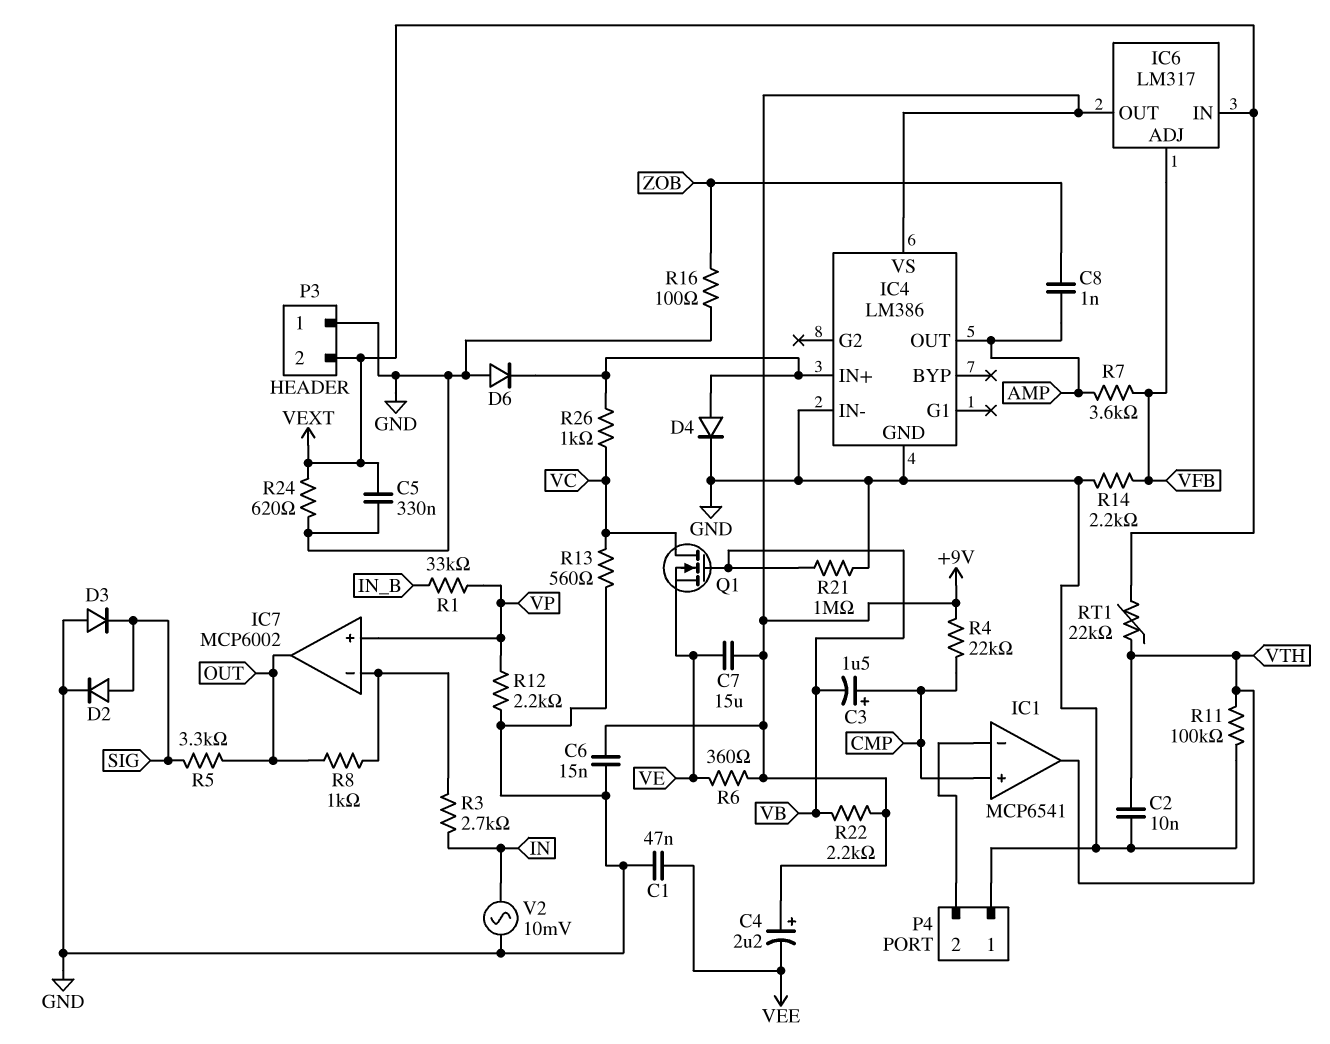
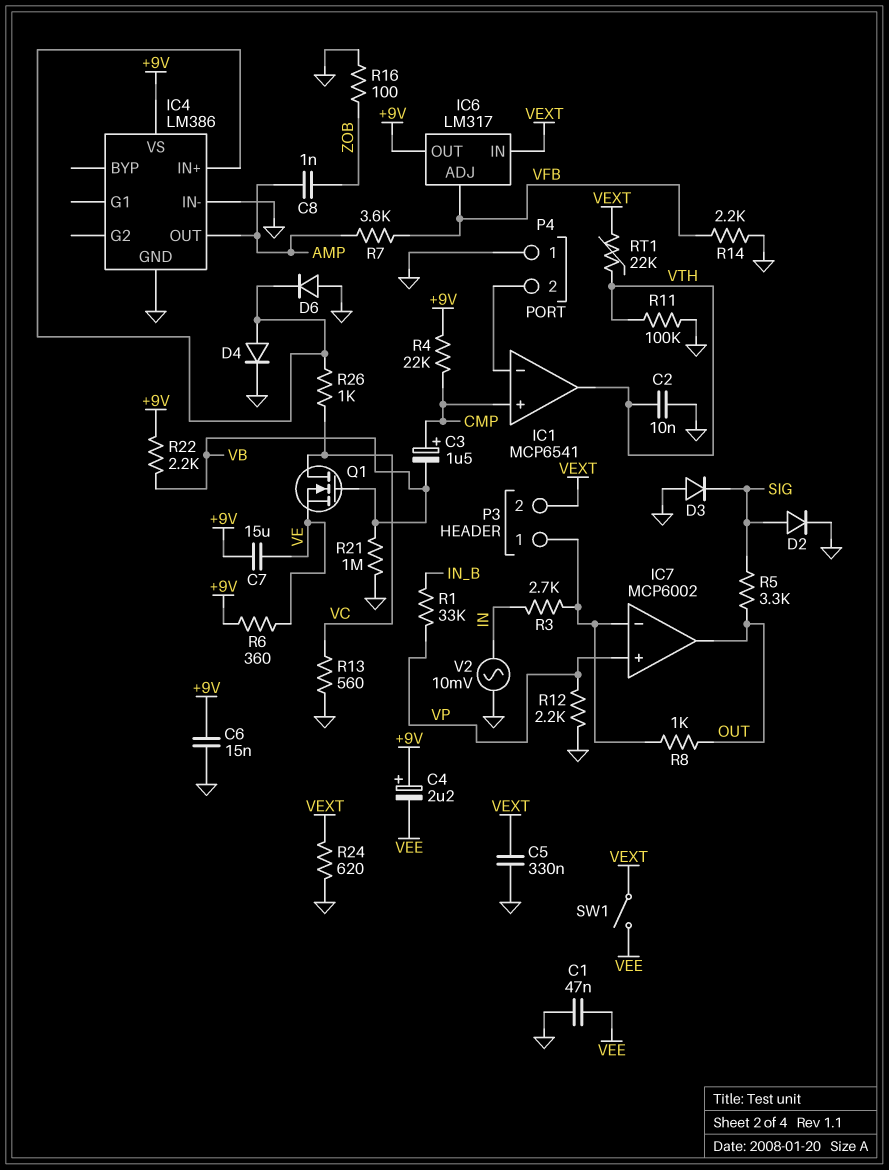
P3 pin 1: GND -> IC7/in-
SW1: none -> switch (VEE, VEXT)

